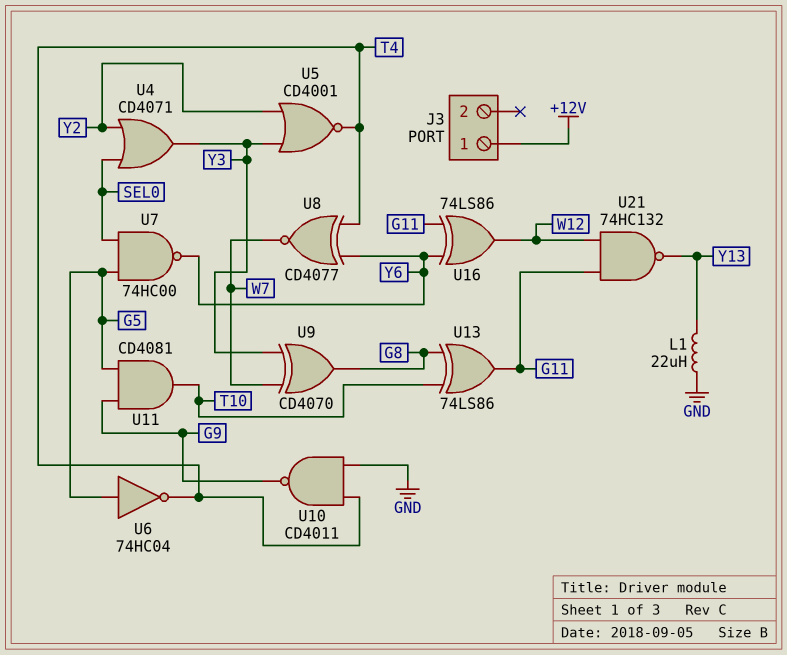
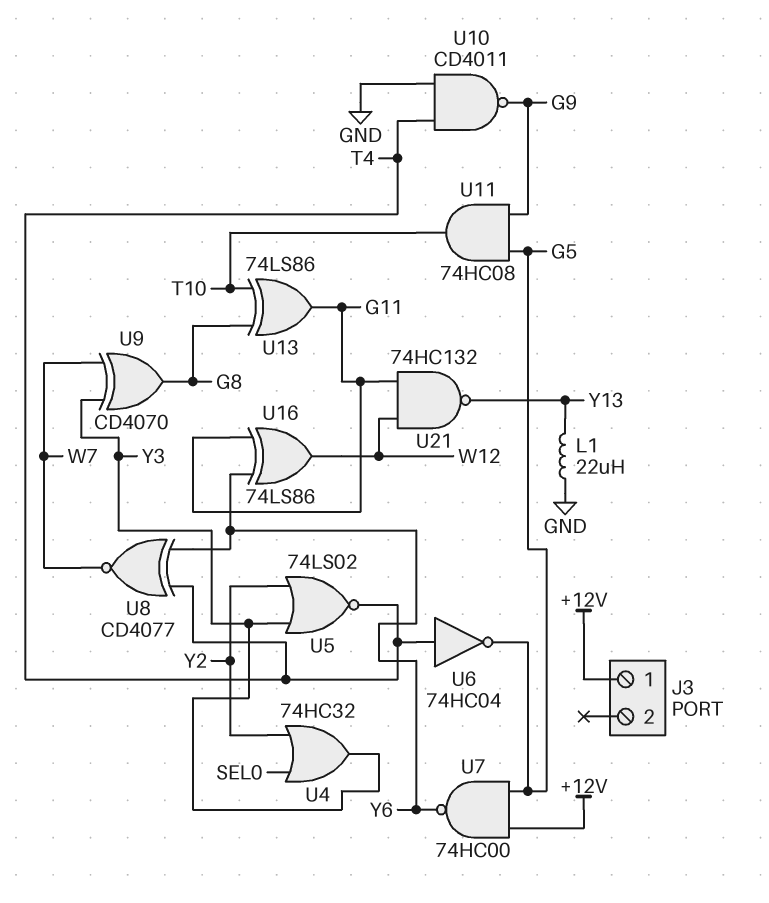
U4: OR CD4071 (in SEL0, in Y2, out Y3) -> OR 74HC32 (in SEL0, in Y2, out Y3)
U5: NOR CD4001 (in Y2, in Y3, out T4) -> NOR 74LS02 (in Y2, in Y3, out T4)
U6: NOT 74HC04 (in G5, out T4) -> NOT 74HC04 (in T4, out G5)
U7: NAND 74HC00 (in G5, in SEL0, out Y6) -> NAND 74HC00 (in +12V, in G5, out Y6)
U11: AND CD4081 (in G5, in G9, out T10) -> AND 74HC08 (in G5, in G9, out T10)

